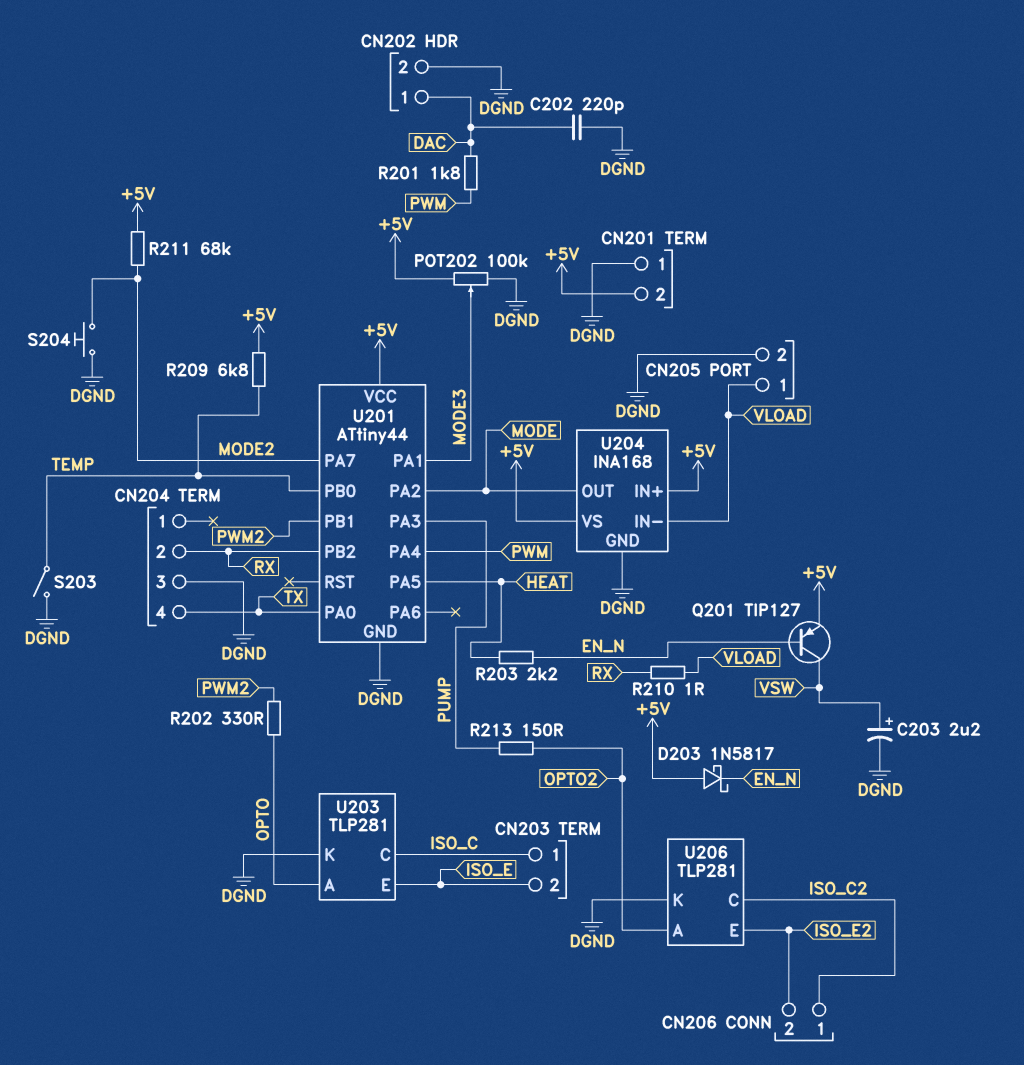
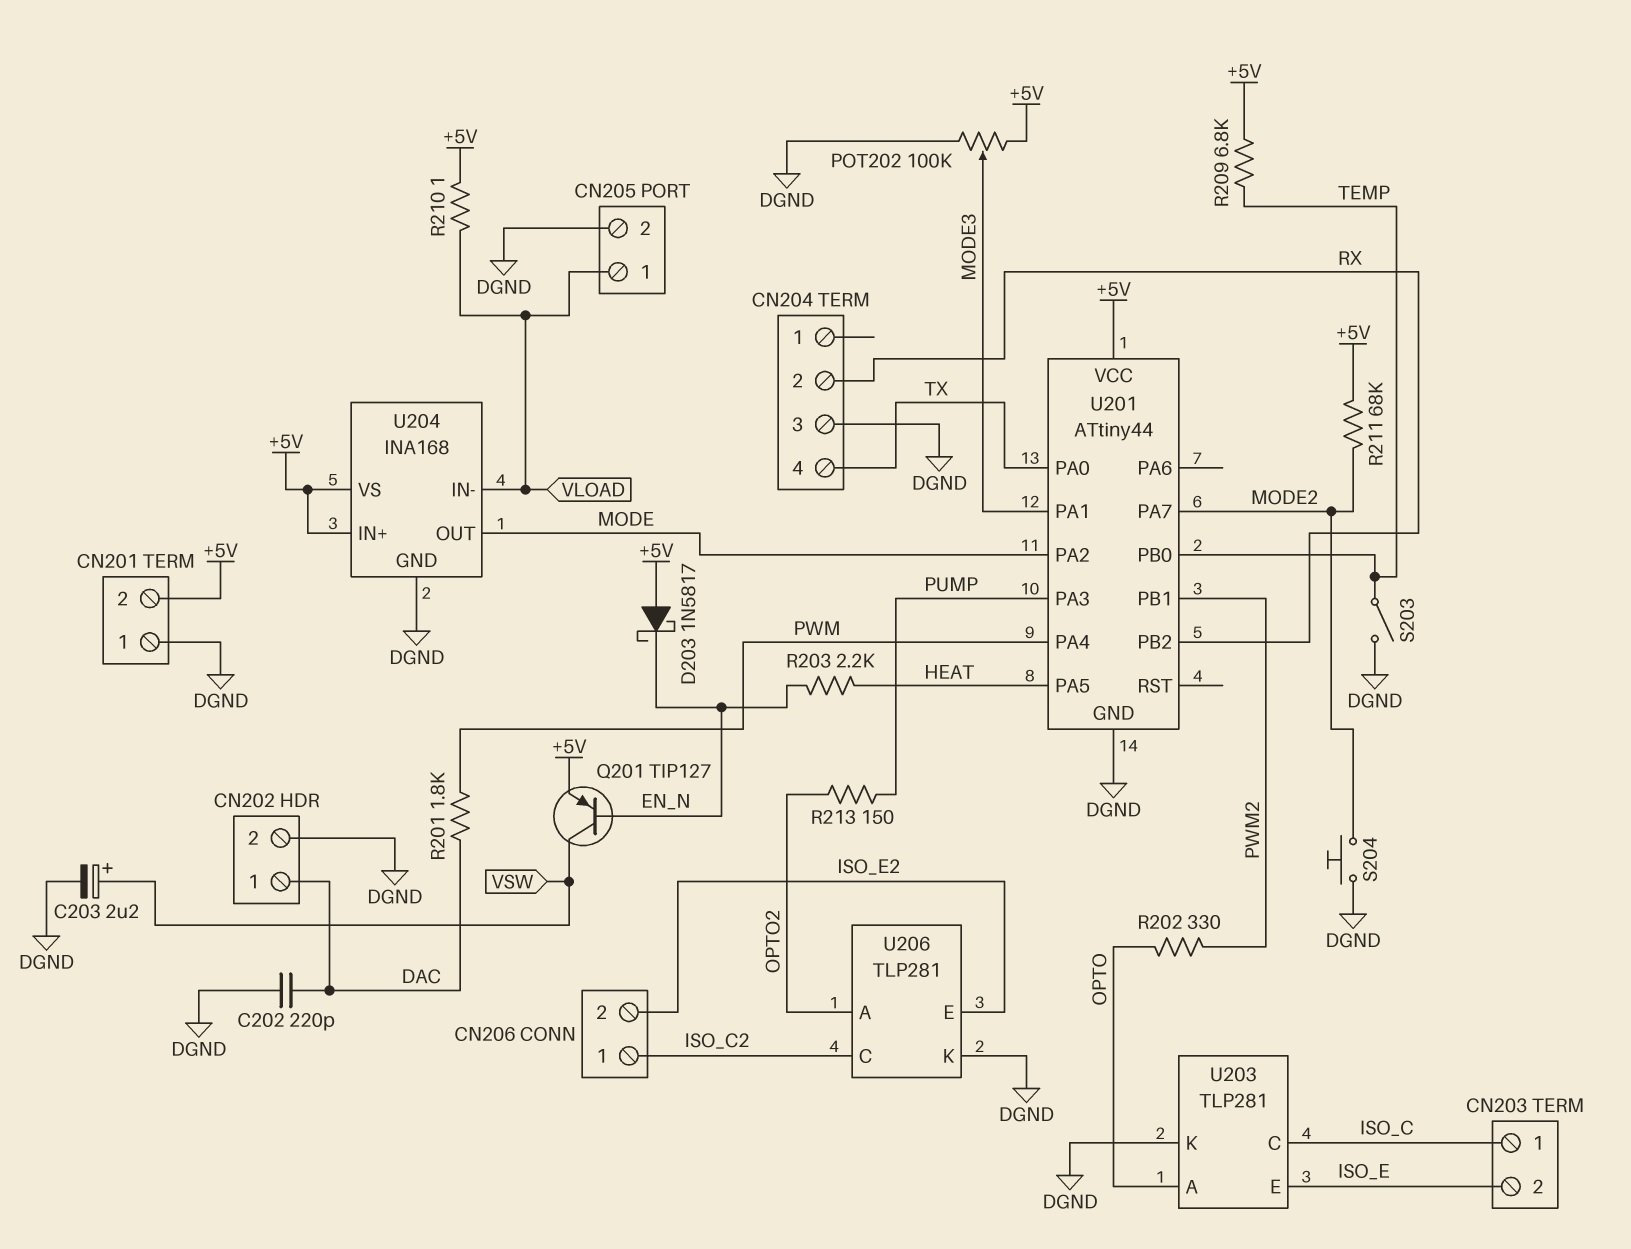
R210: 1 (RX, VLOAD) -> 1 (+5V, VLOAD)

